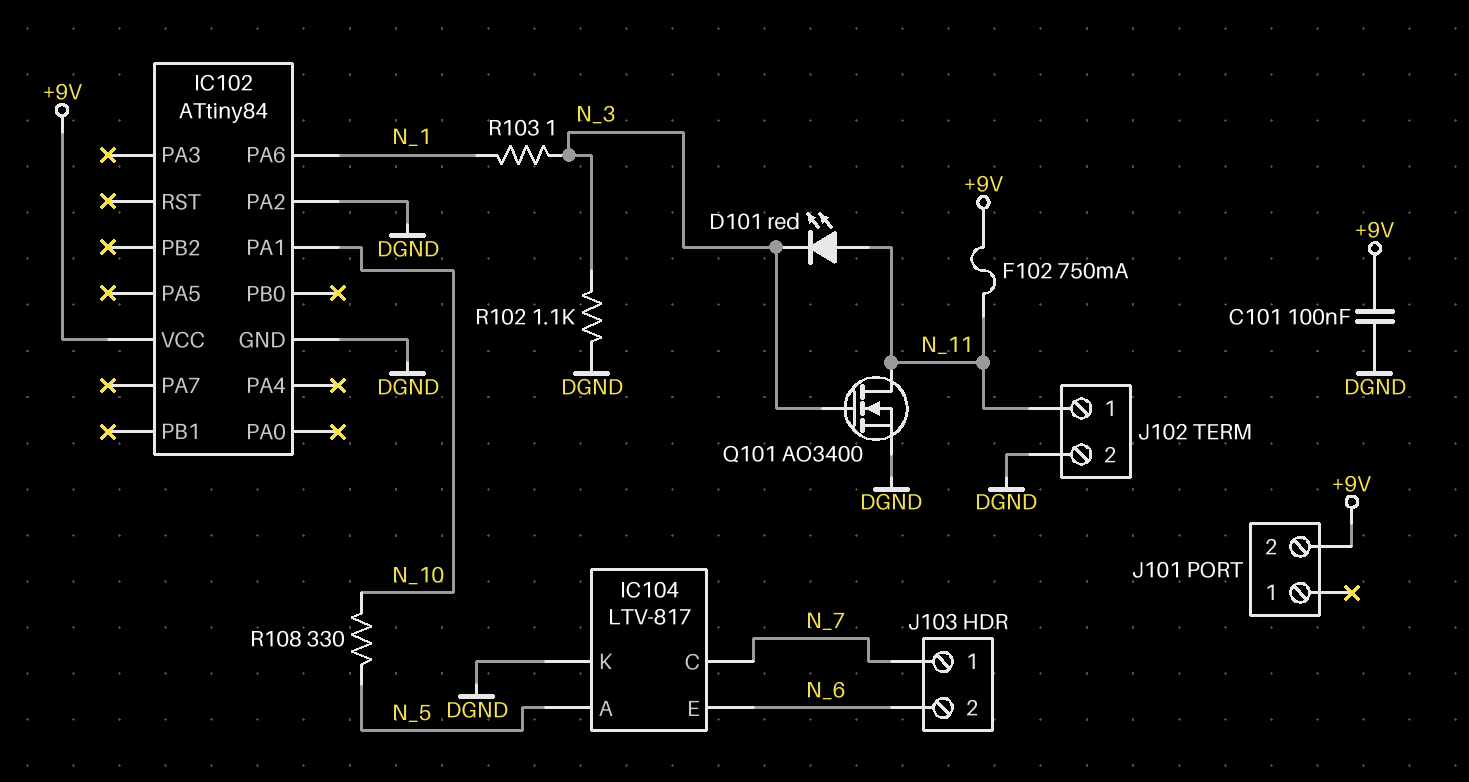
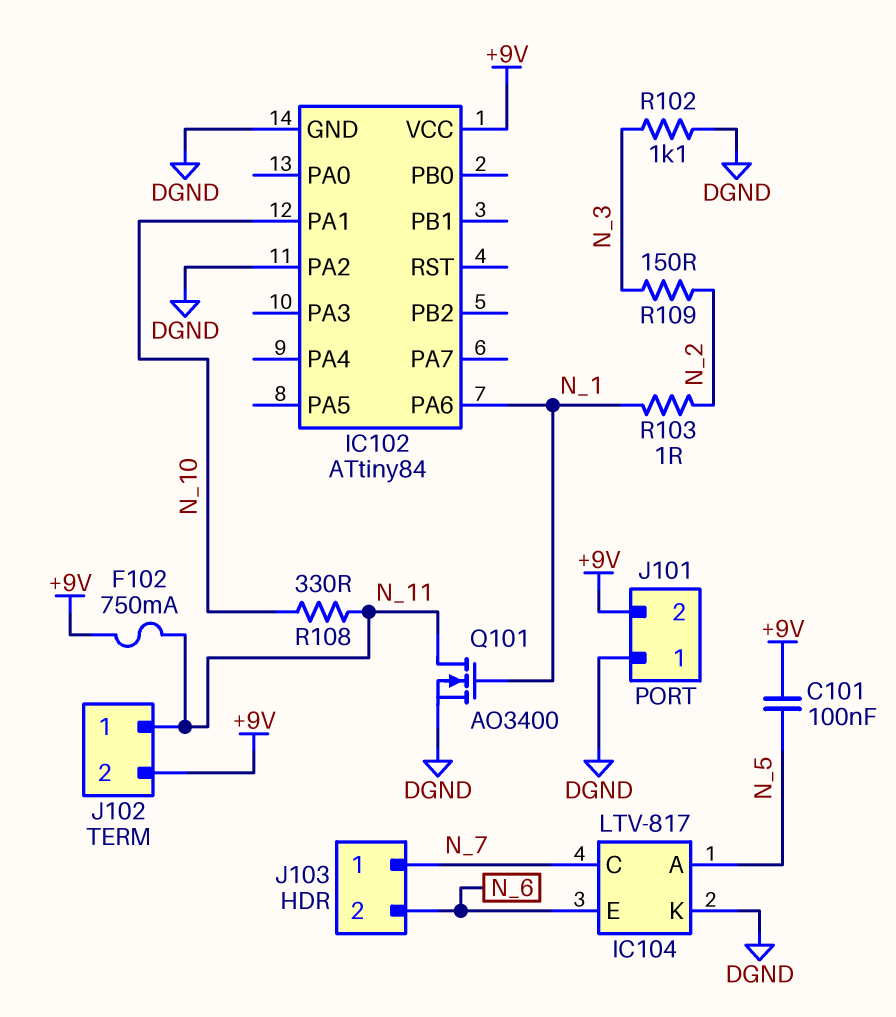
C101: 100nF (+9V, DGND) -> 100nF (+9V, N_5)
D101: LED red (A N_11, K N_3) -> none
J101 pin 1: none -> DGND
J102 pin 2: DGND -> +9V
Q101: NMOS AO3400 (G N_3, D N_11, S DGND) -> NMOS AO3400 (G N_1, D N_11, S DGND)
R103: 1 (N_1, N_3) -> 1 (N_1, N_2)
R108: 330 (N_5, N_10) -> 330 (N_10, N_11)
R109: none -> 150 (N_2, N_3)

